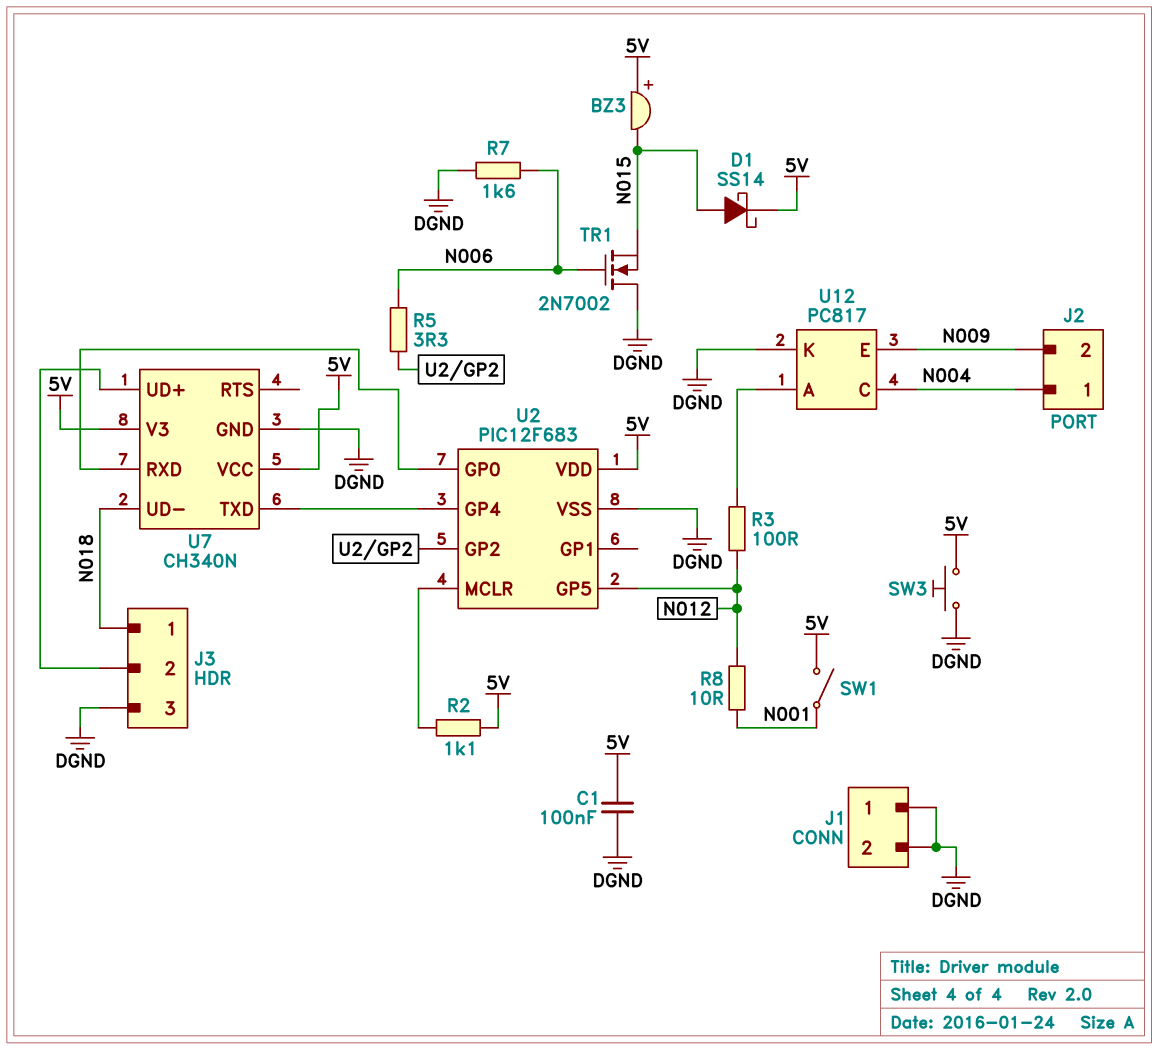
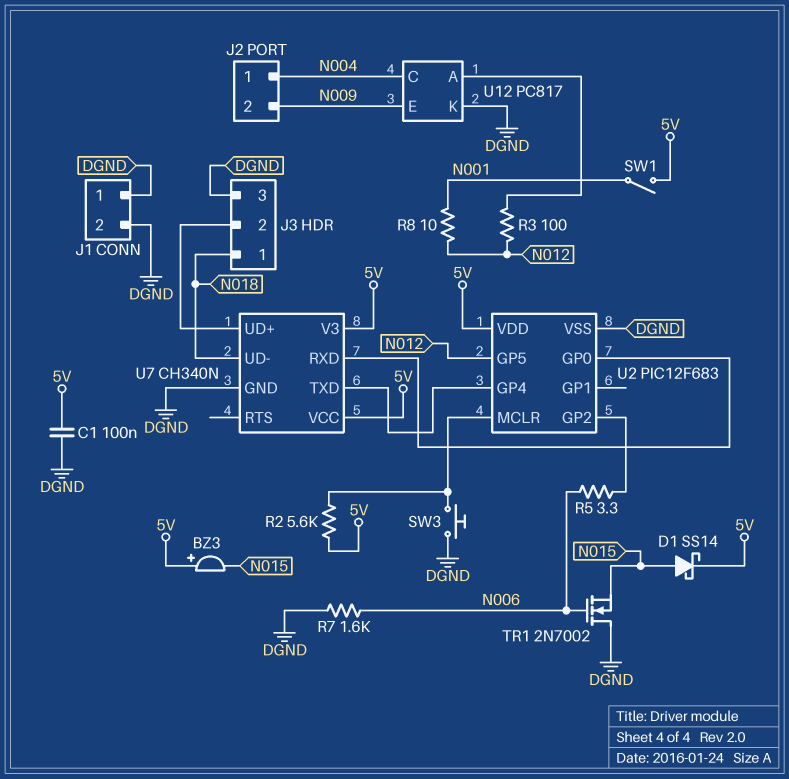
R2: 1.1k (5V, U2/MCLR) -> 5.6k (5V, U2/MCLR)
SW3: button (5V, DGND) -> button (DGND, U2/MCLR)

